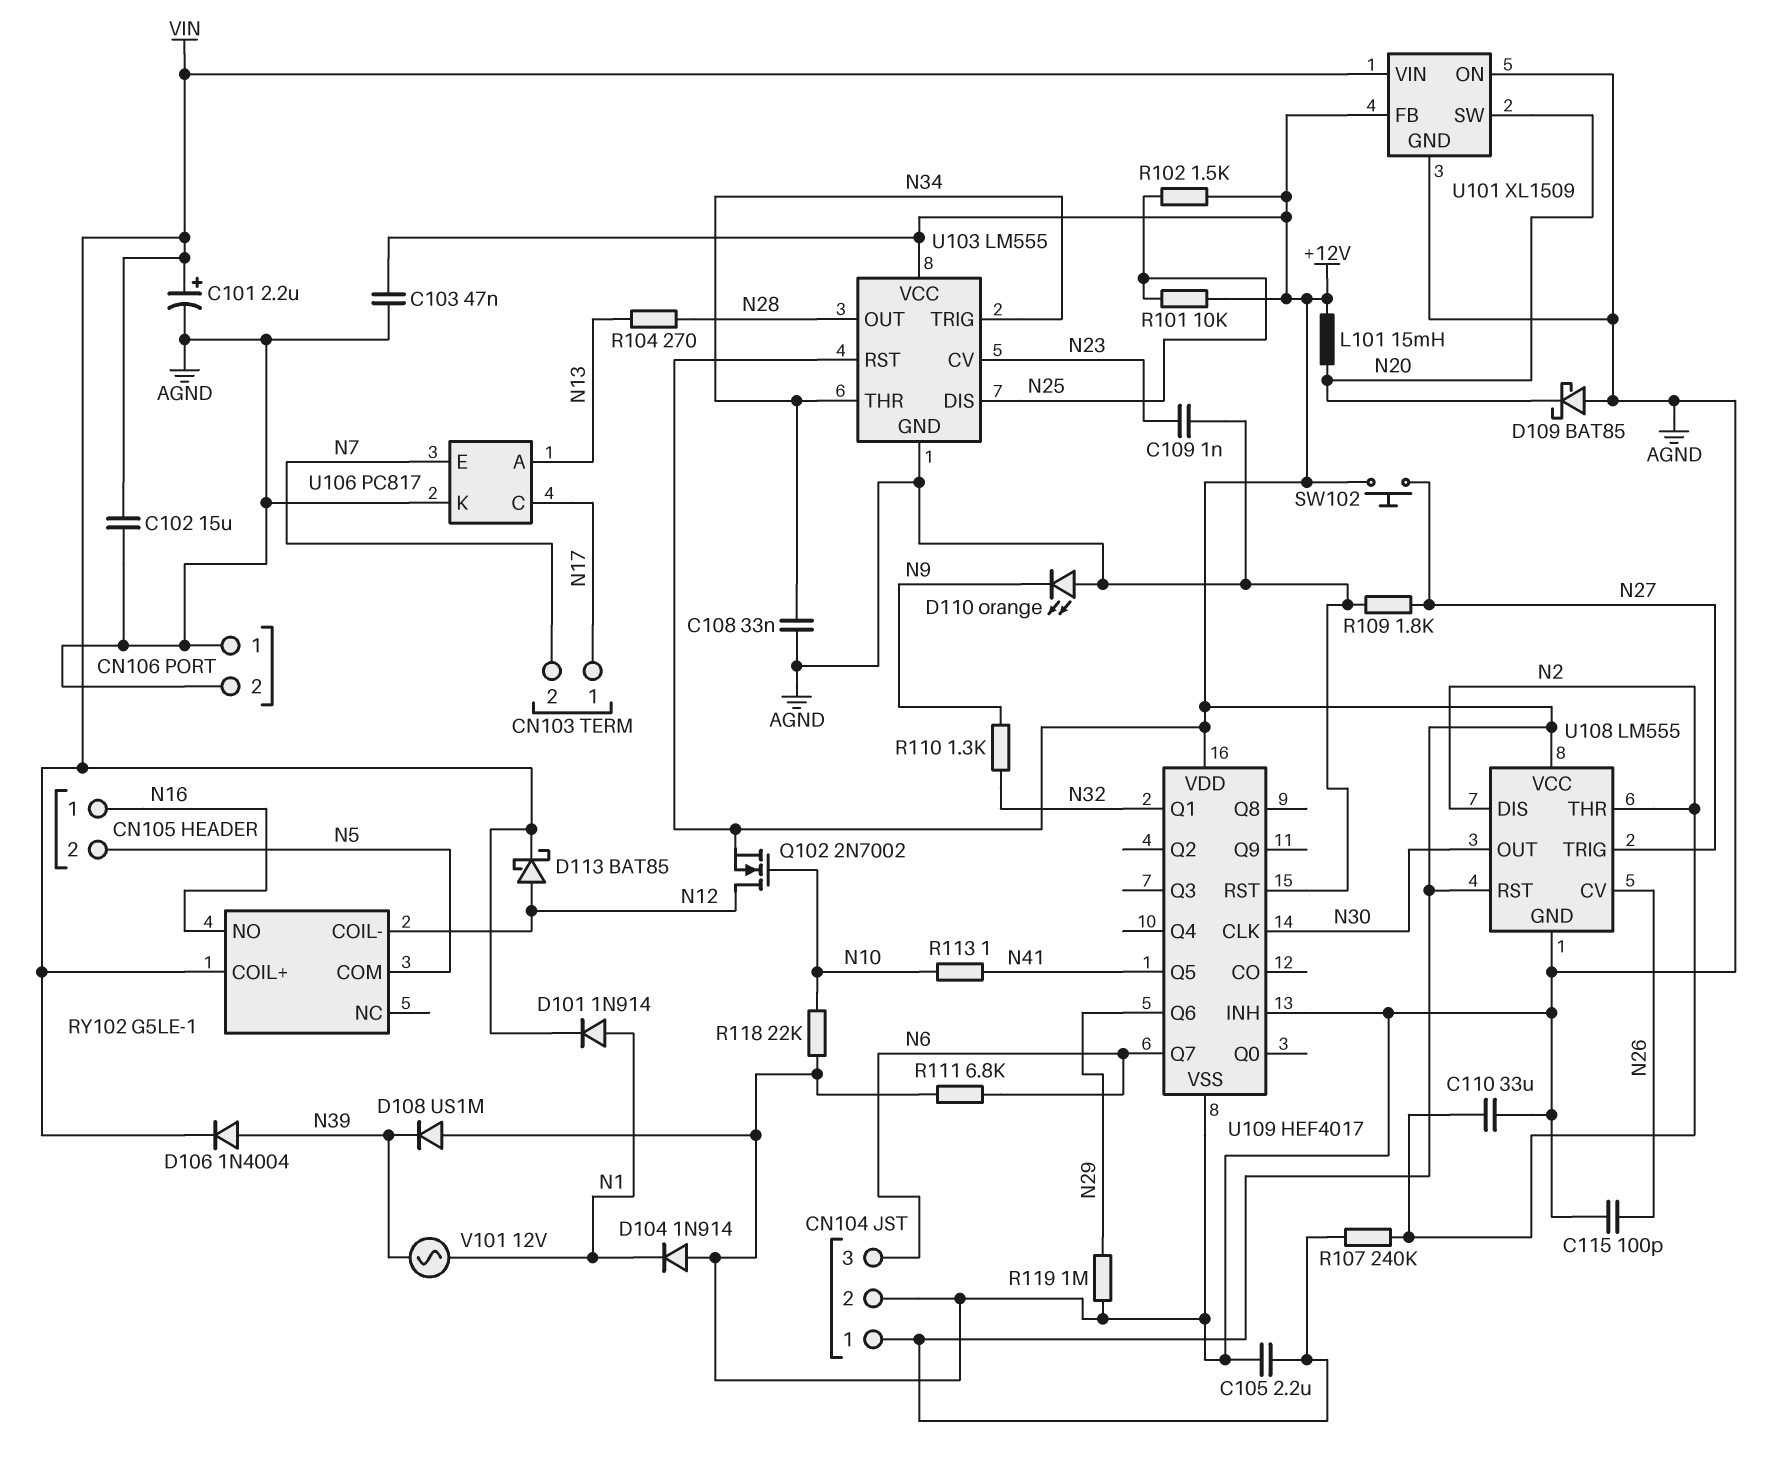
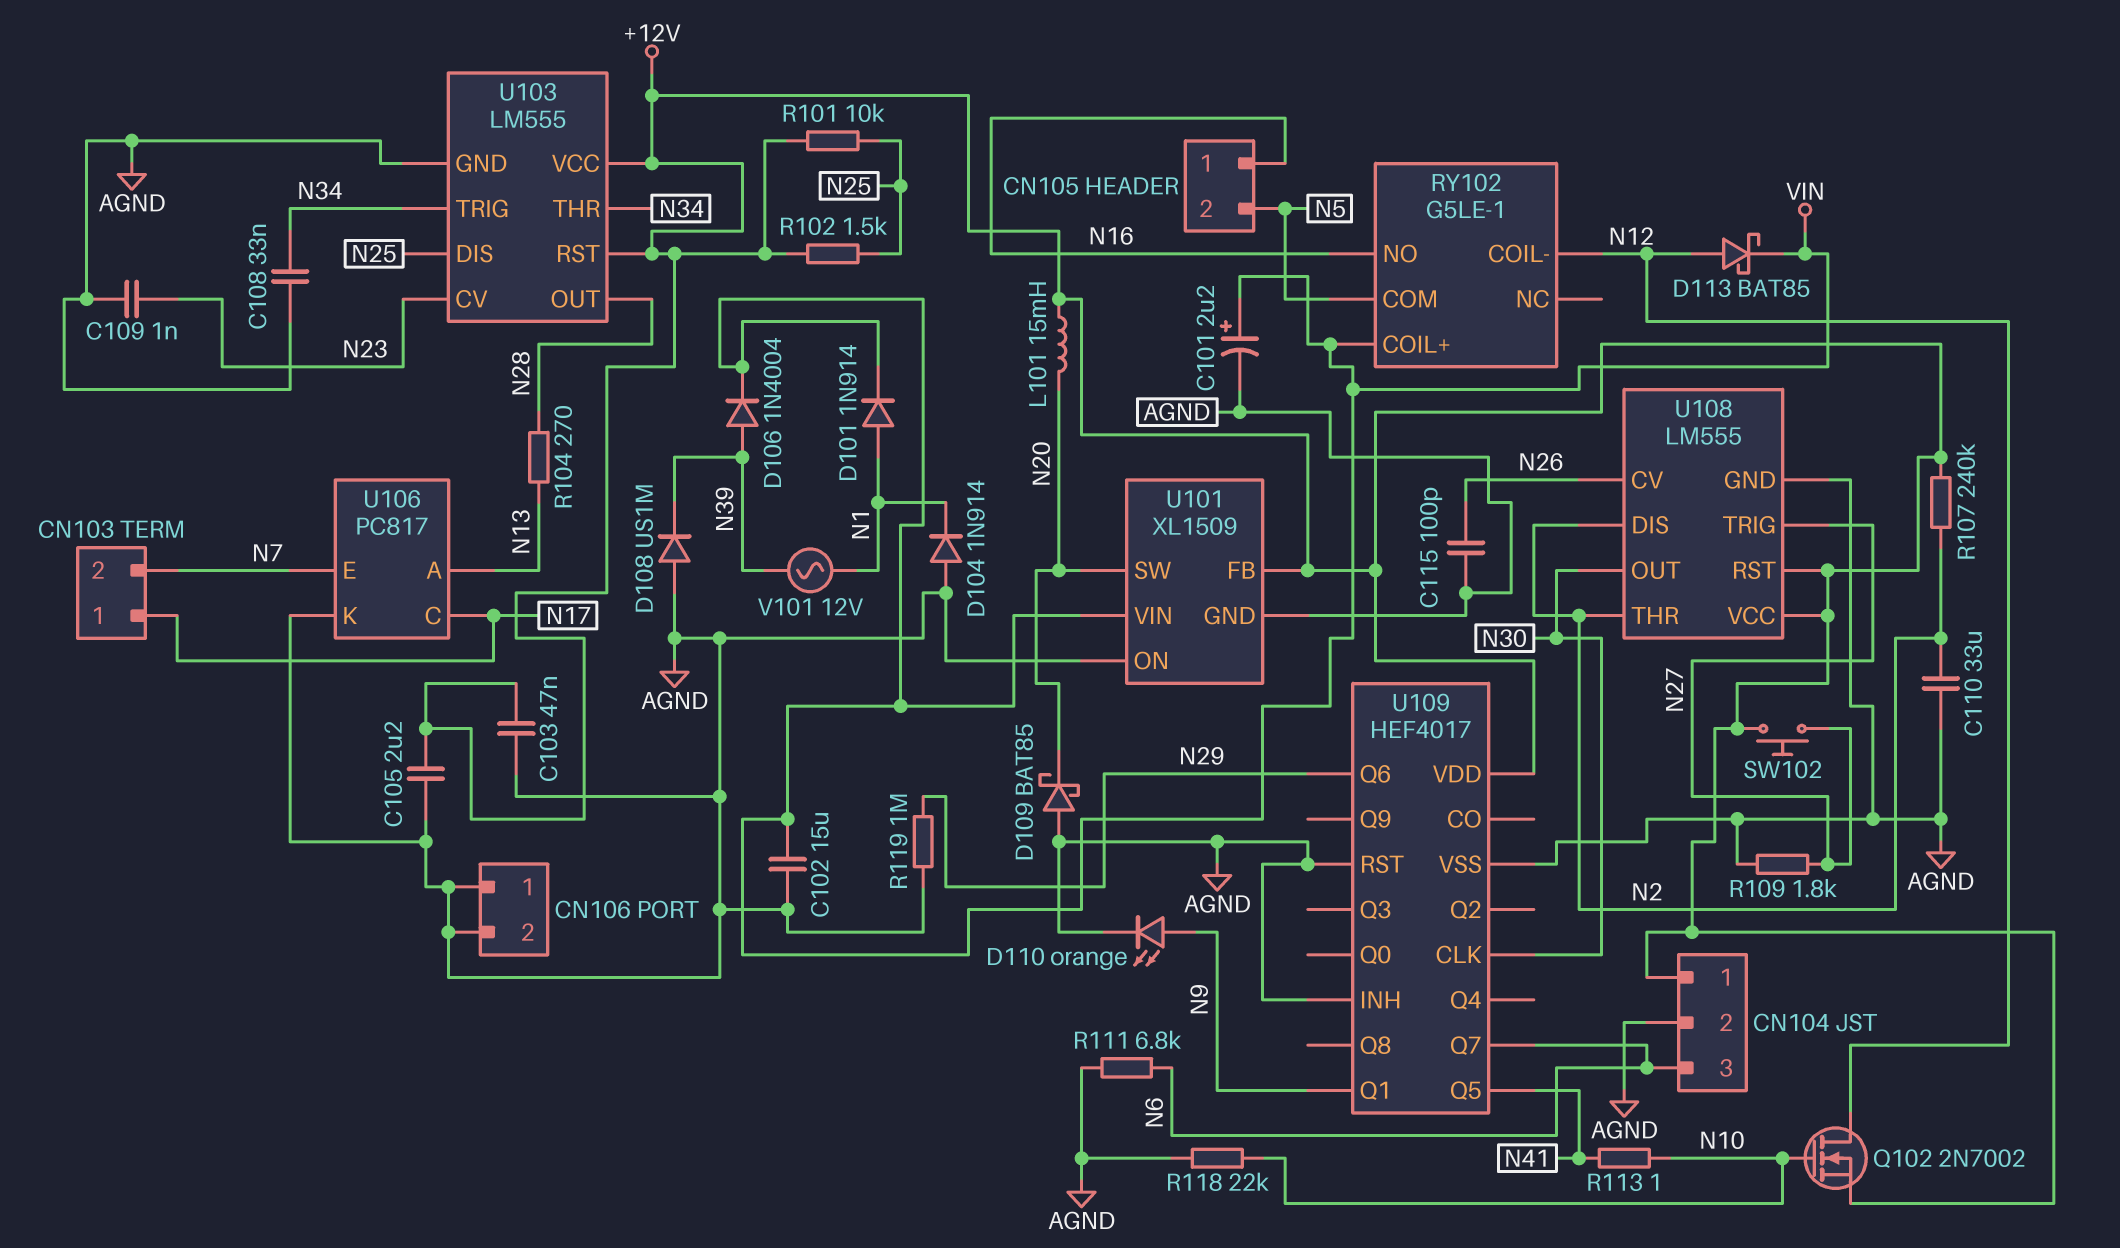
D110: LED orange (A AGND, K N9) -> LED orange (A N9, K AGND)
R110: 1.3k (N9, N32) -> none
U109 pin Q1: N32 -> N9

